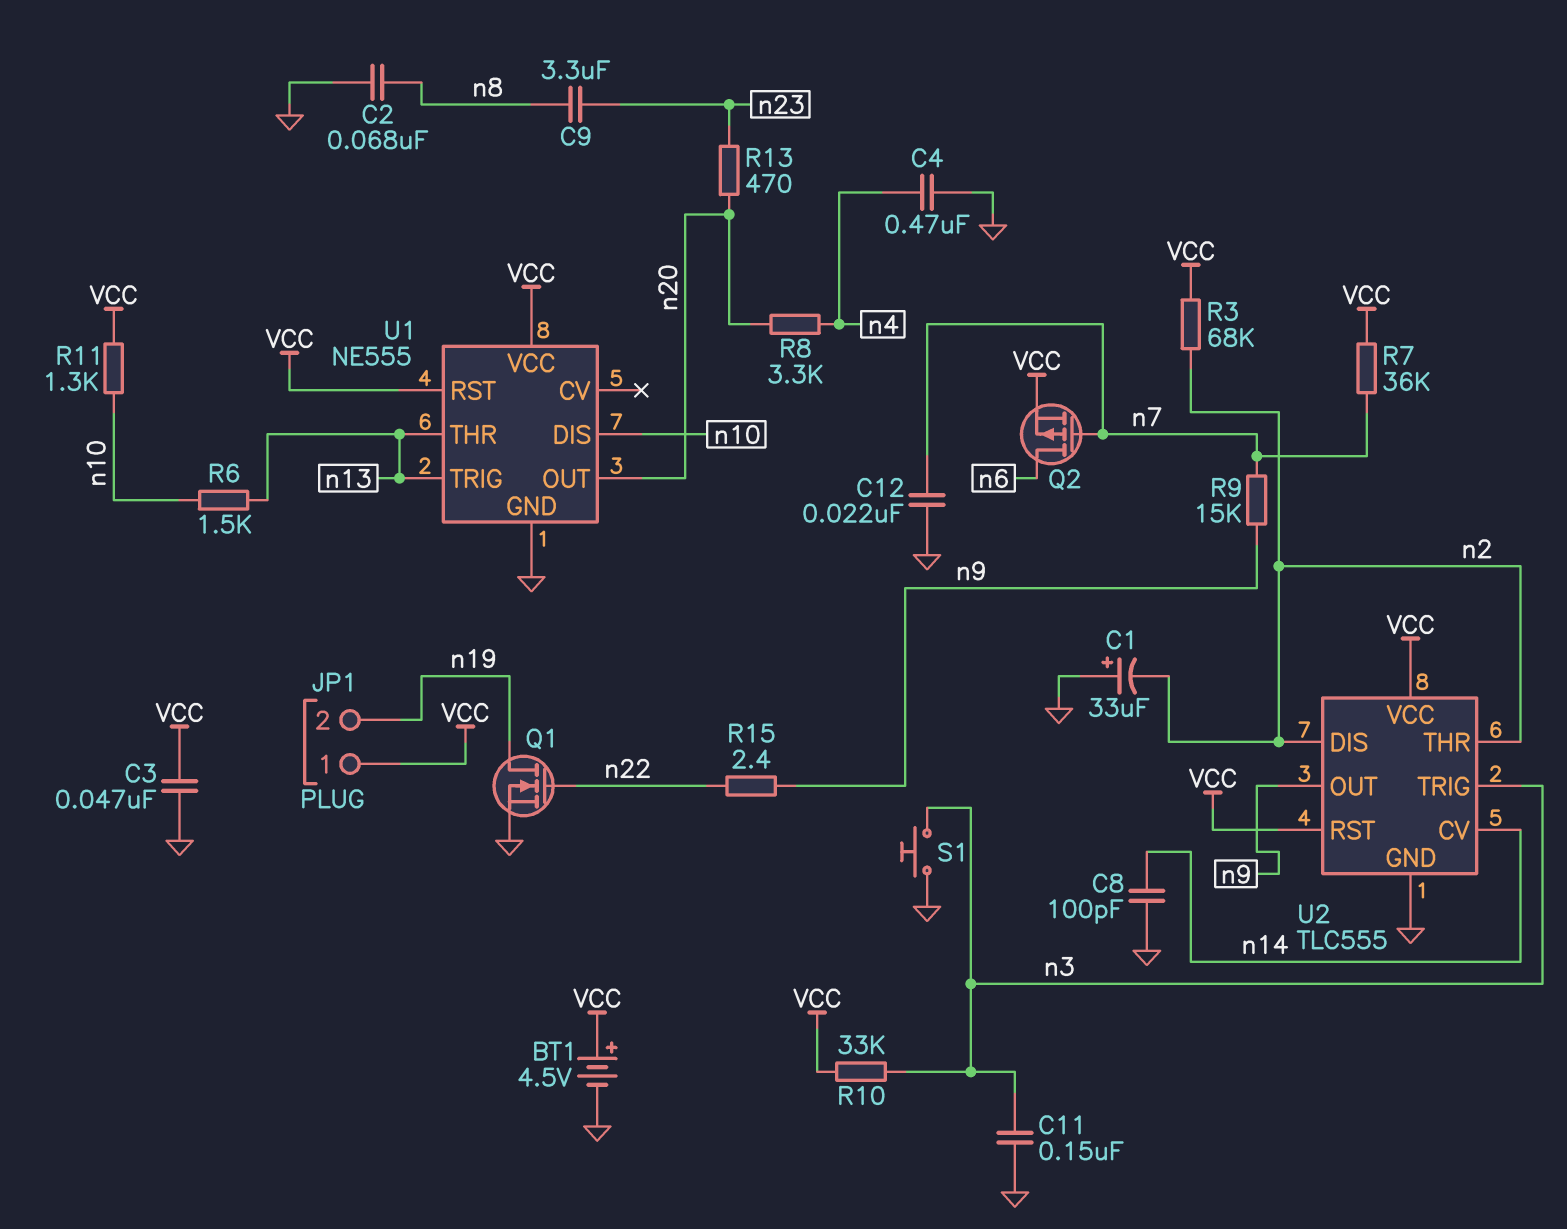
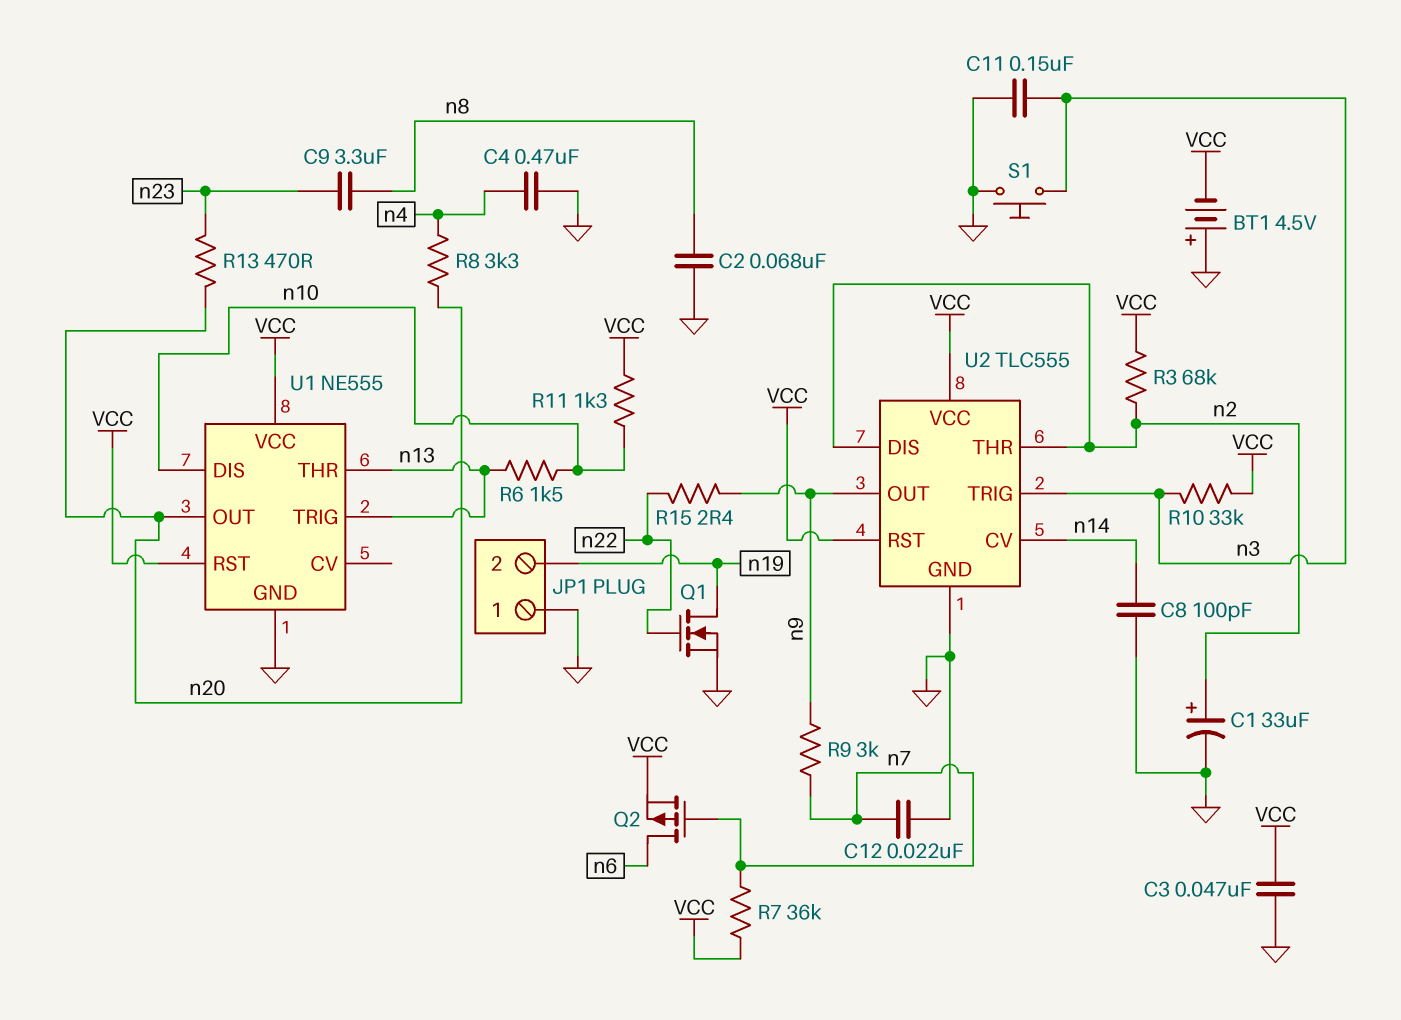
BT1: 4.5V (plus VCC, minus GND) -> 4.5V (plus GND, minus VCC)
C1: 33uF (plus GND, minus n2) -> 33uF (plus n2, minus GND)
JP1 pin 1: VCC -> GND
R9: 15k (n7, n9) -> 3k (n7, n9)

